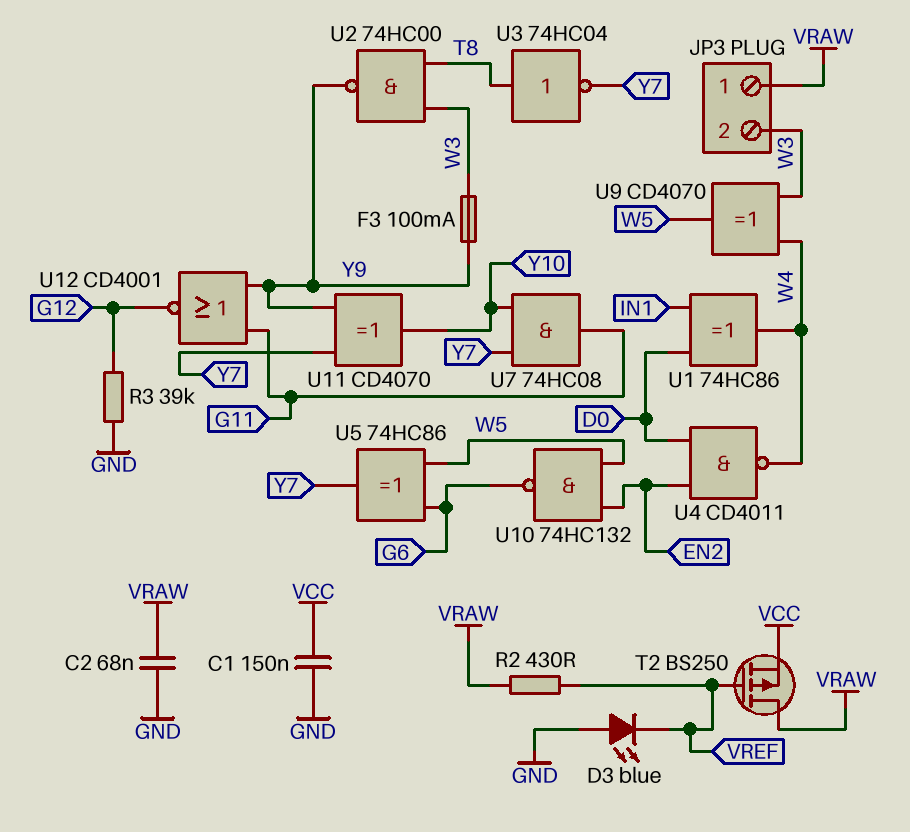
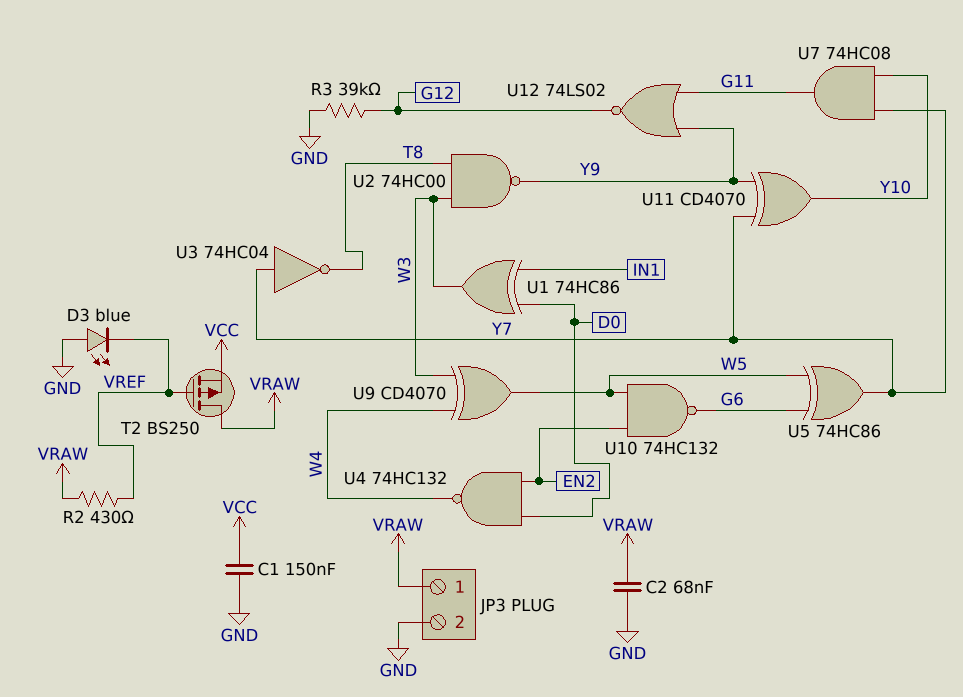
F3: 100mA (W3, Y9) -> none
JP3 pin 2: W3 -> GND
U1: XOR 74HC86 (in D0, in IN1, out W4) -> XOR 74HC86 (in D0, in IN1, out W3)
U3: NOT 74HC04 (in T8, out Y7) -> NOT 74HC04 (in Y7, out T8)
U4: NAND CD4011 (in D0, in EN2, out W4) -> NAND 74HC132 (in D0, in EN2, out W4)
U12: NOR CD4001 (in G11, in Y9, out G12) -> NOR 74LS02 (in G11, in Y9, out G12)

